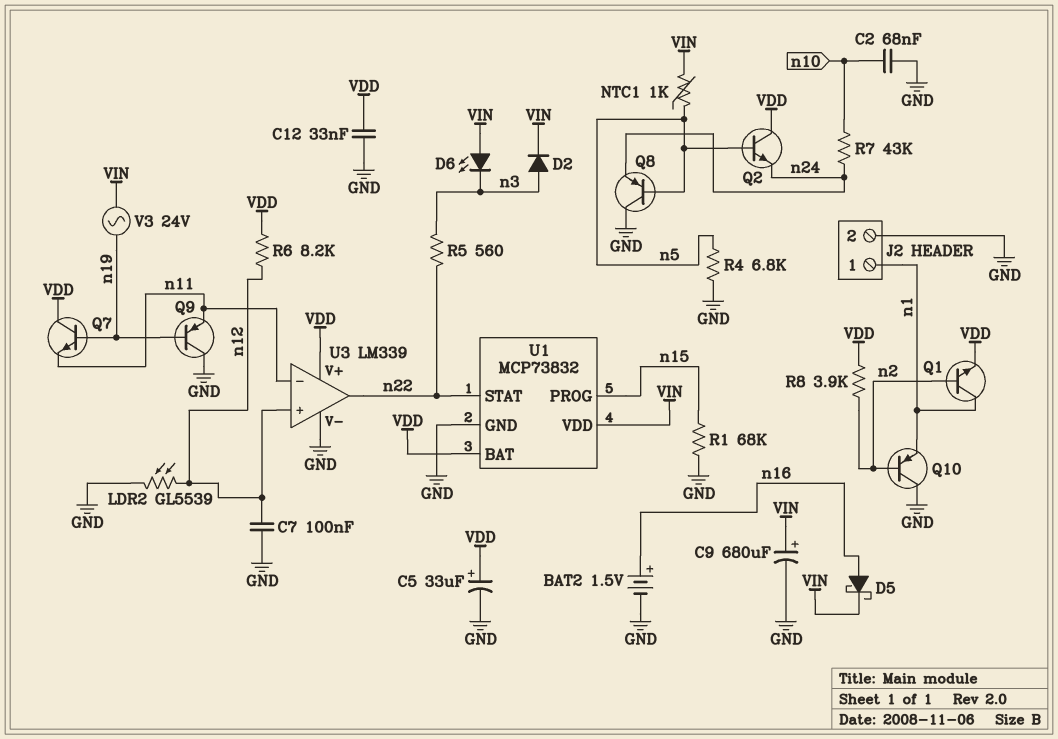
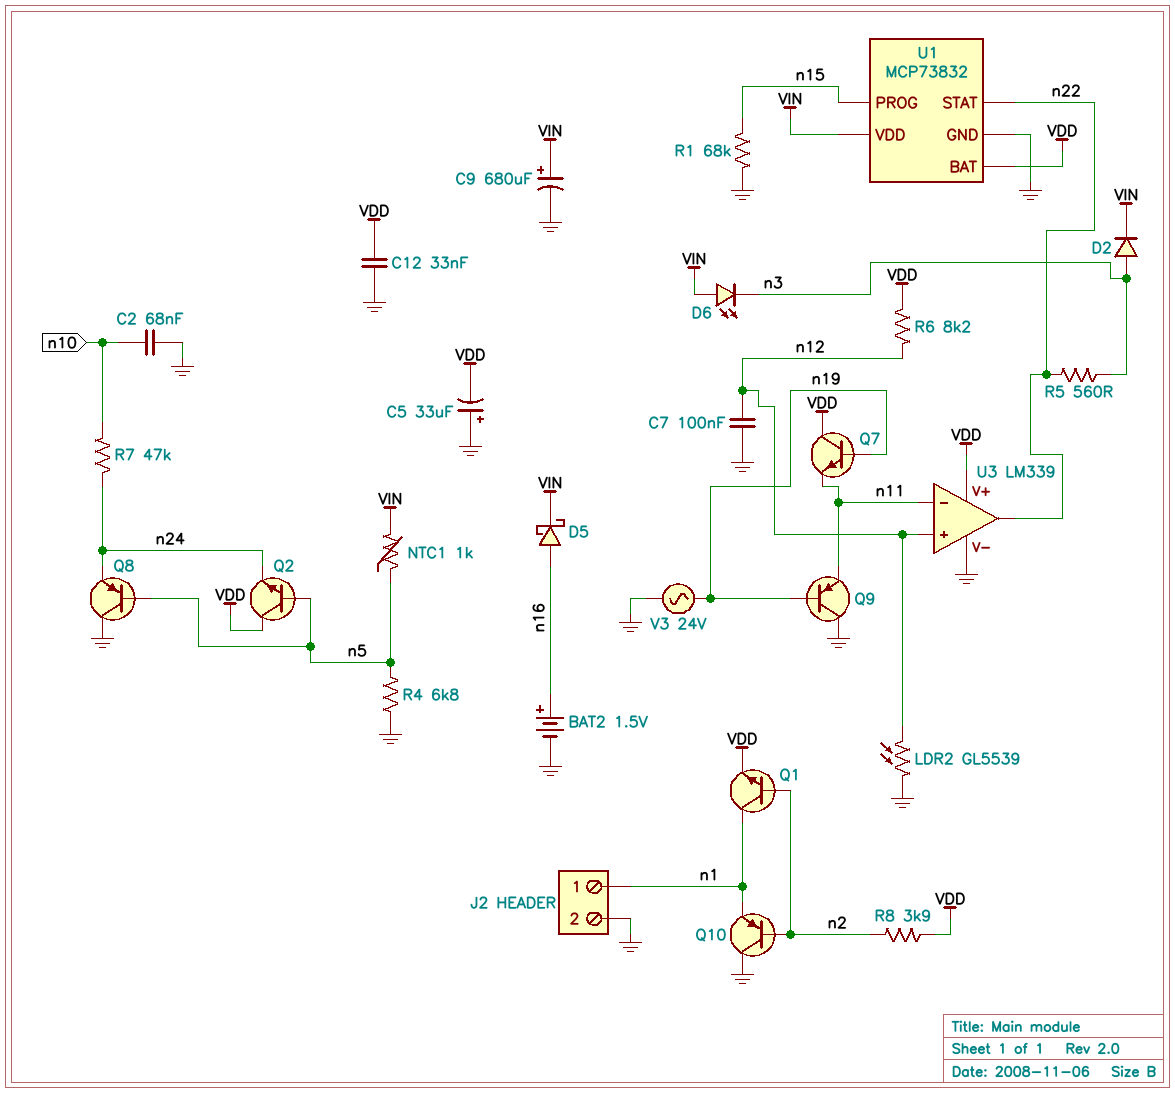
C5: 33uF (plus VDD, minus GND) -> 33uF (plus GND, minus VDD)
R7: 43k (n10, n24) -> 47k (n10, n24)
V3: AC 24V (VIN, n19) -> AC 24V (GND, n19)

